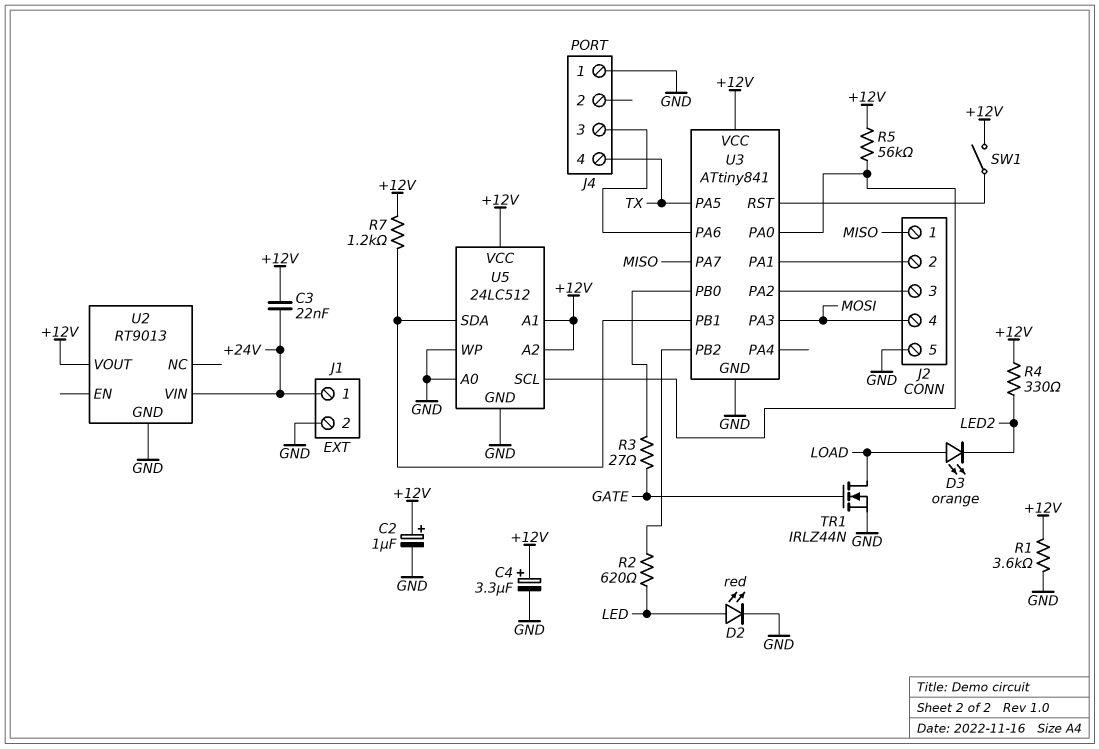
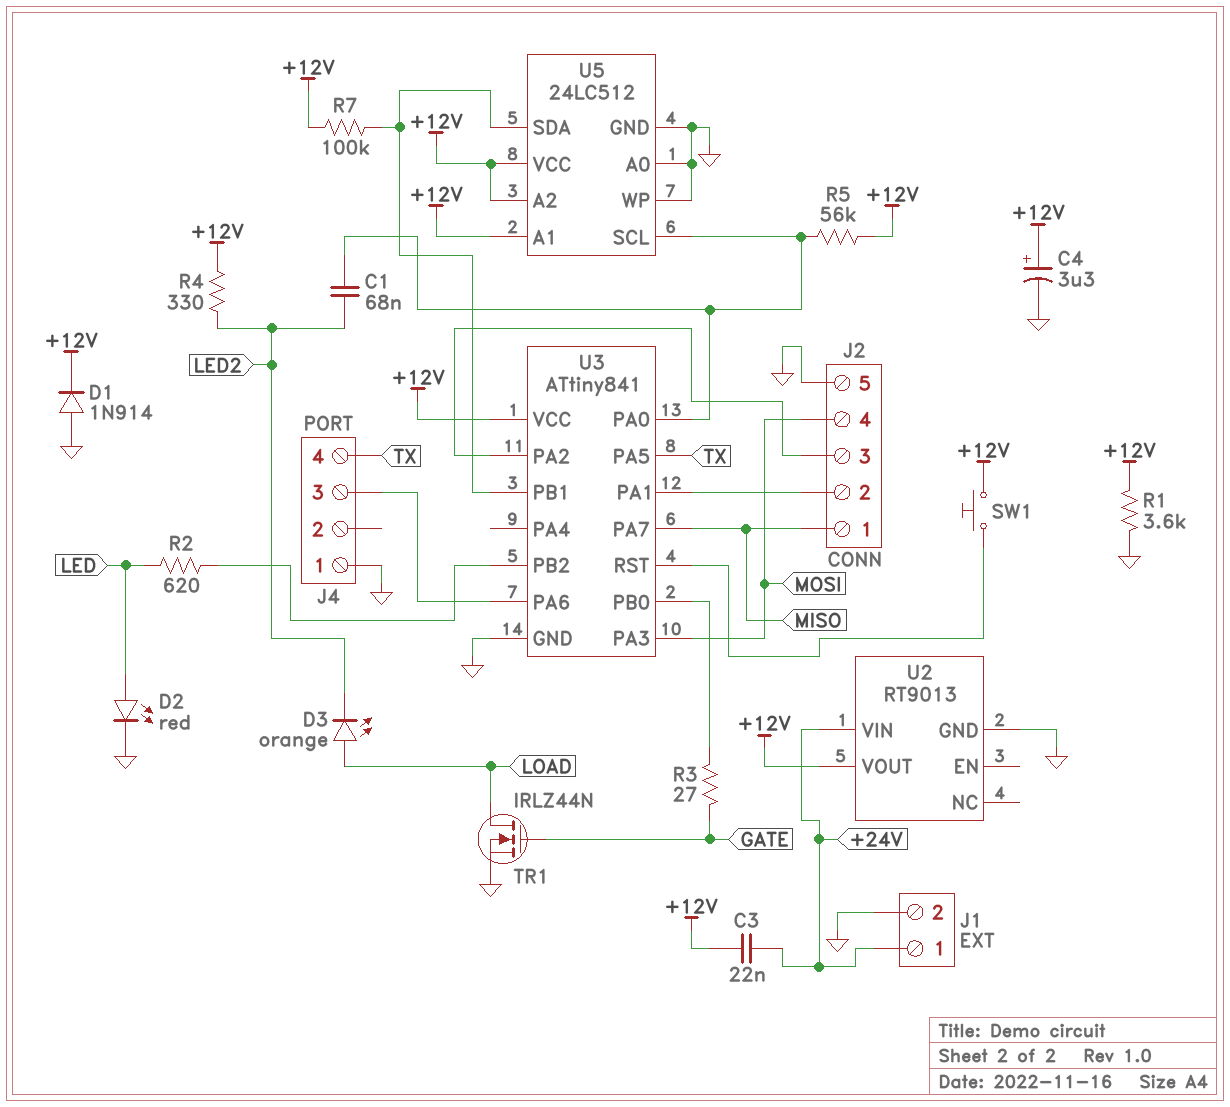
C1: none -> 68nF (LED2, U3/PA0)
C2: 1uF (plus +12V, minus GND) -> none
D1: none -> diode 1N914 (A GND, K +12V)
R7: 1.2k (+12V, U3/PB1) -> 100k (+12V, U3/PB1)
SW1: switch (+12V, U3/RST) -> button (+12V, U3/RST)

